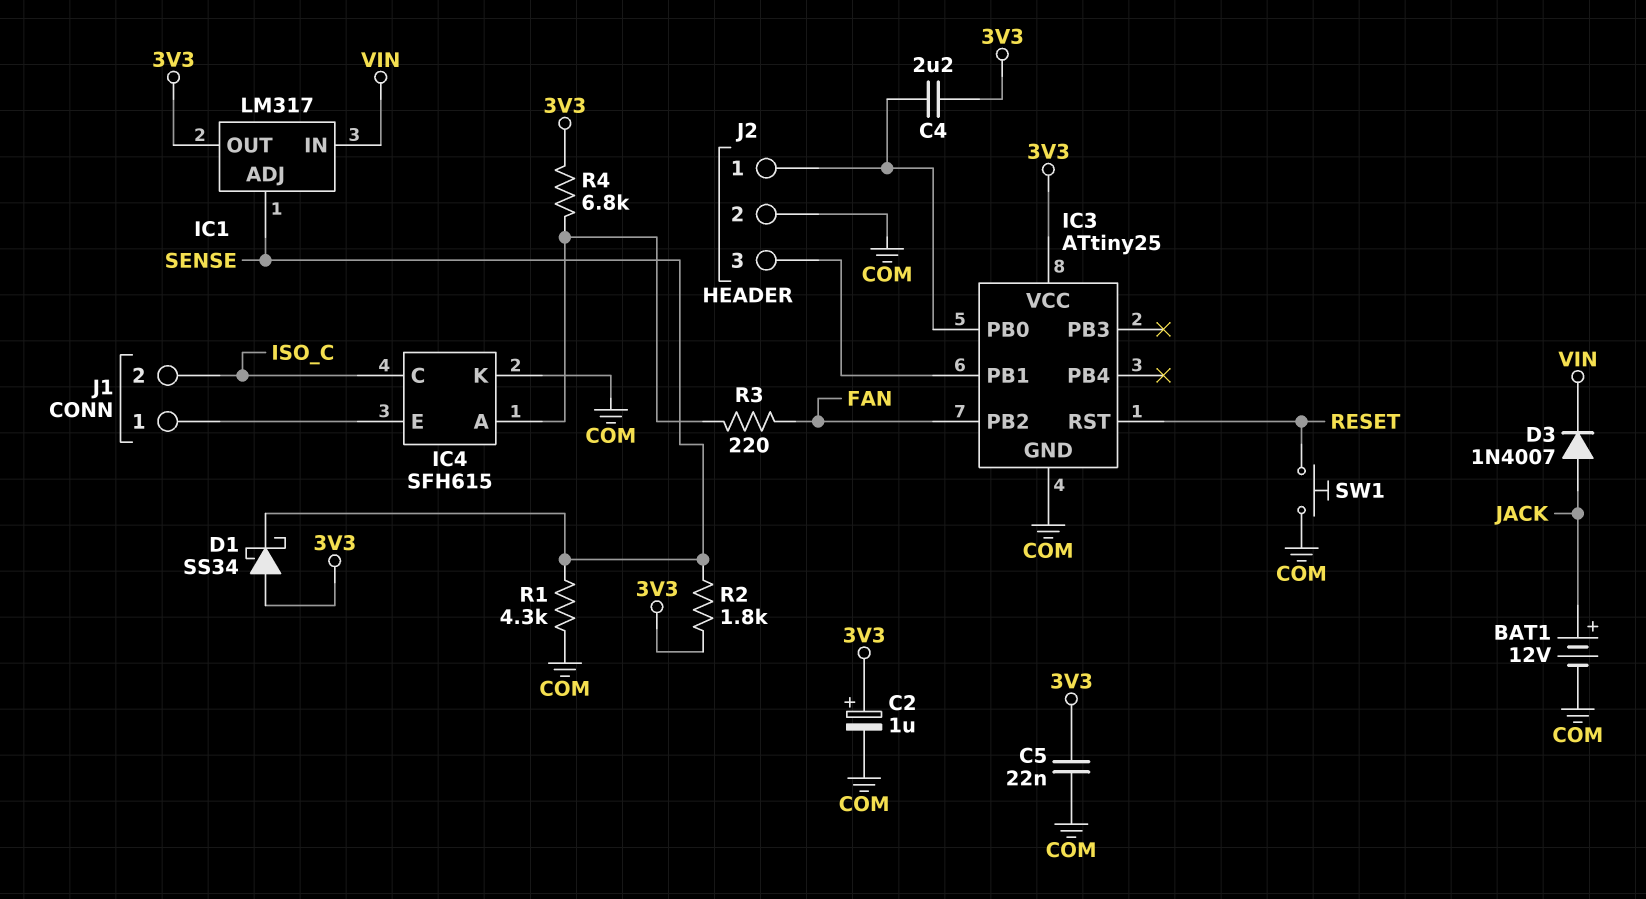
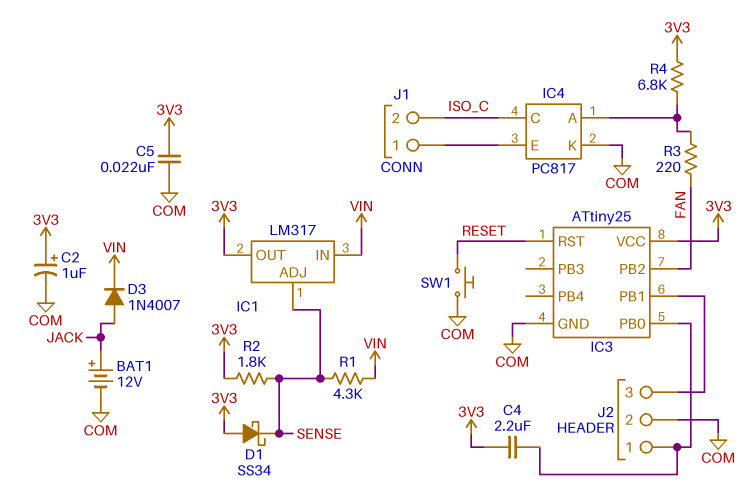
IC4: SFH615 -> PC817
R1: 4.3k (COM, SENSE) -> 4.3k (SENSE, VIN)

